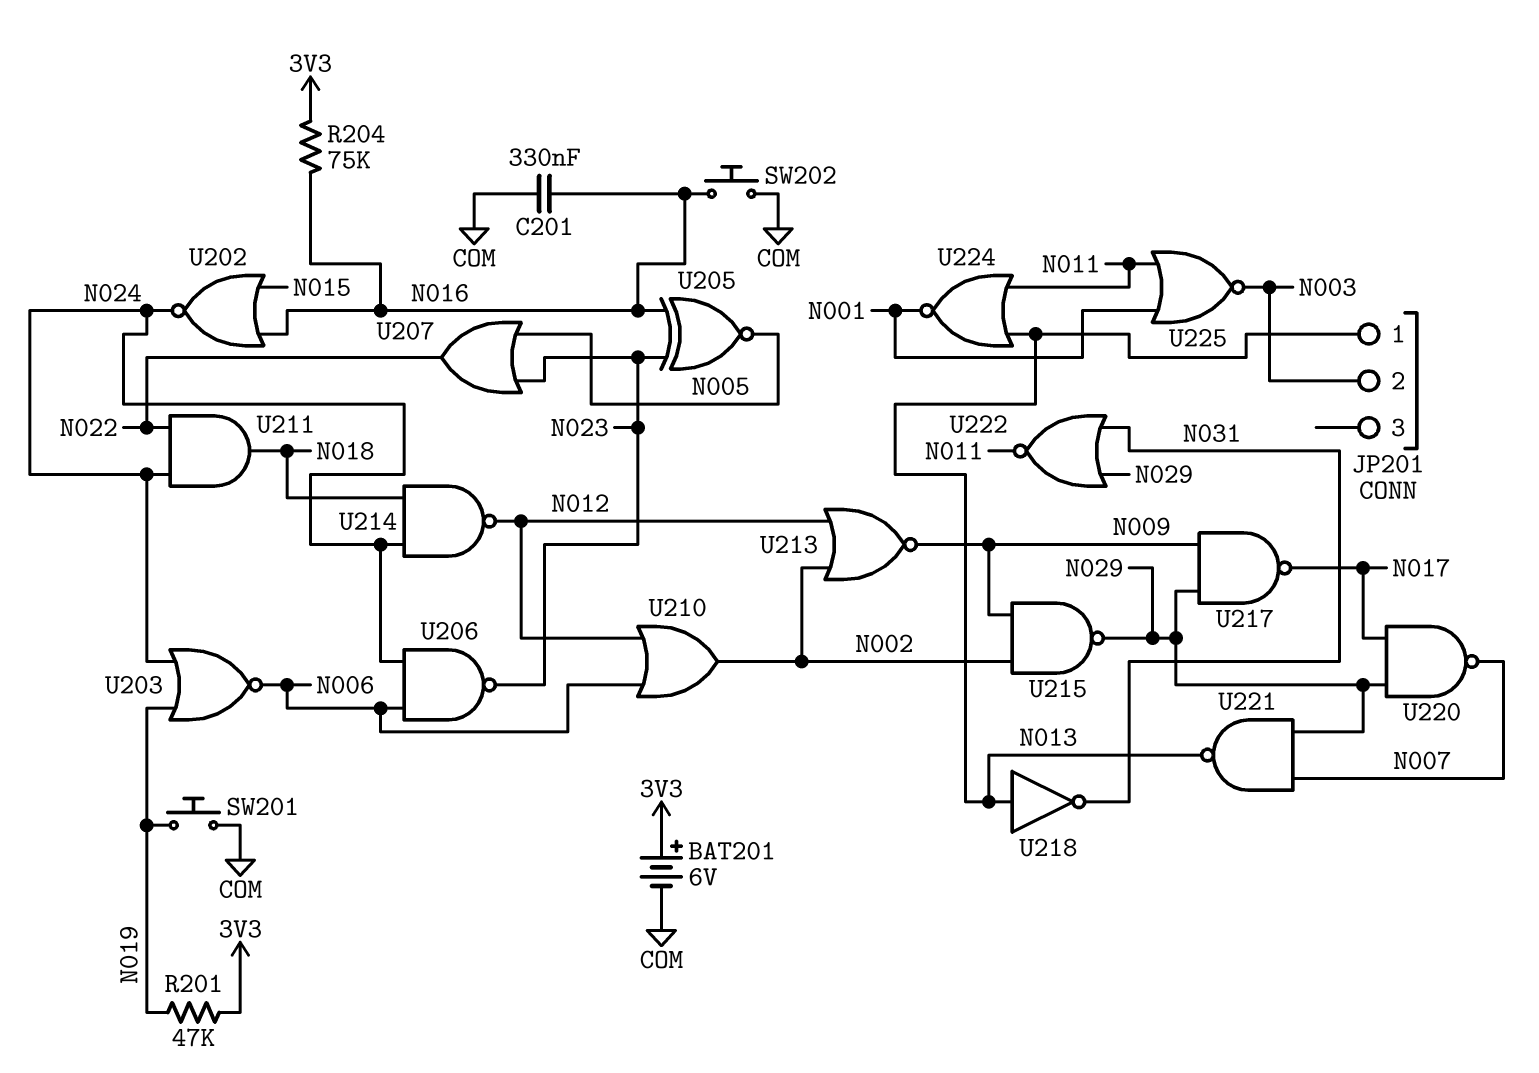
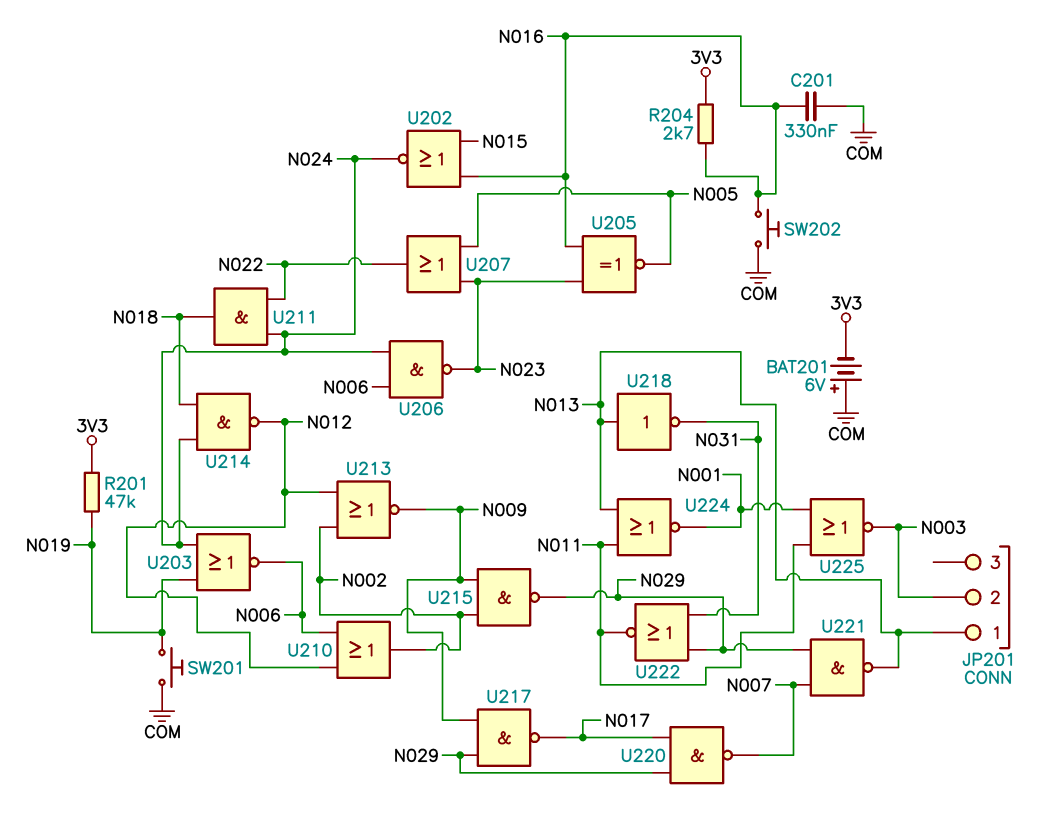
BAT201: 6V (plus 3V3, minus COM) -> 6V (plus COM, minus 3V3)
R204: 75k (3V3, N016) -> 2.7k (3V3, N016)

